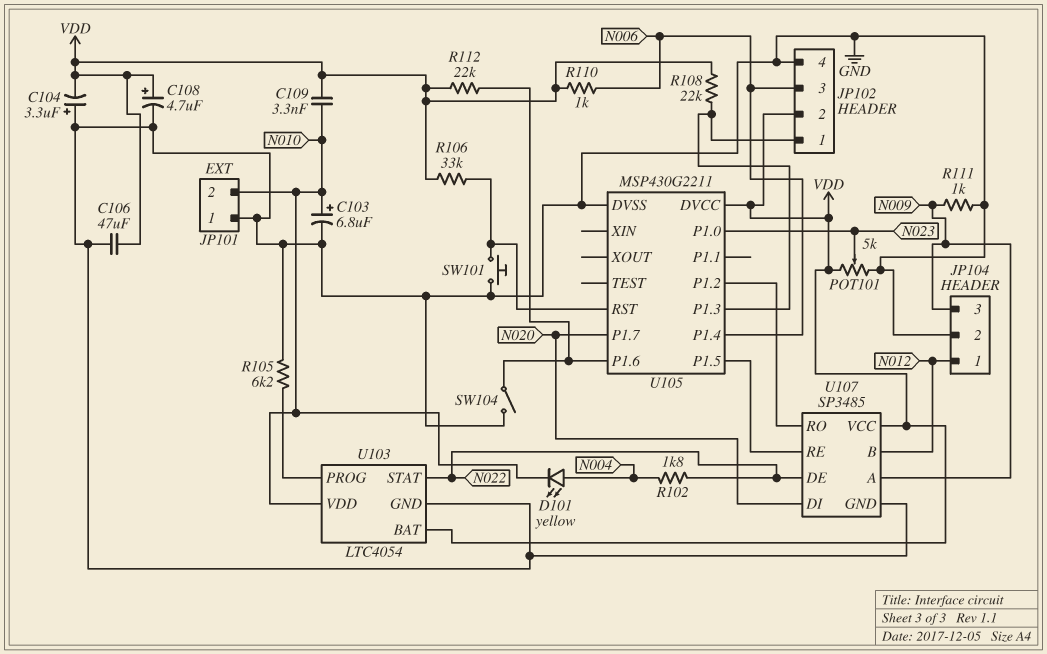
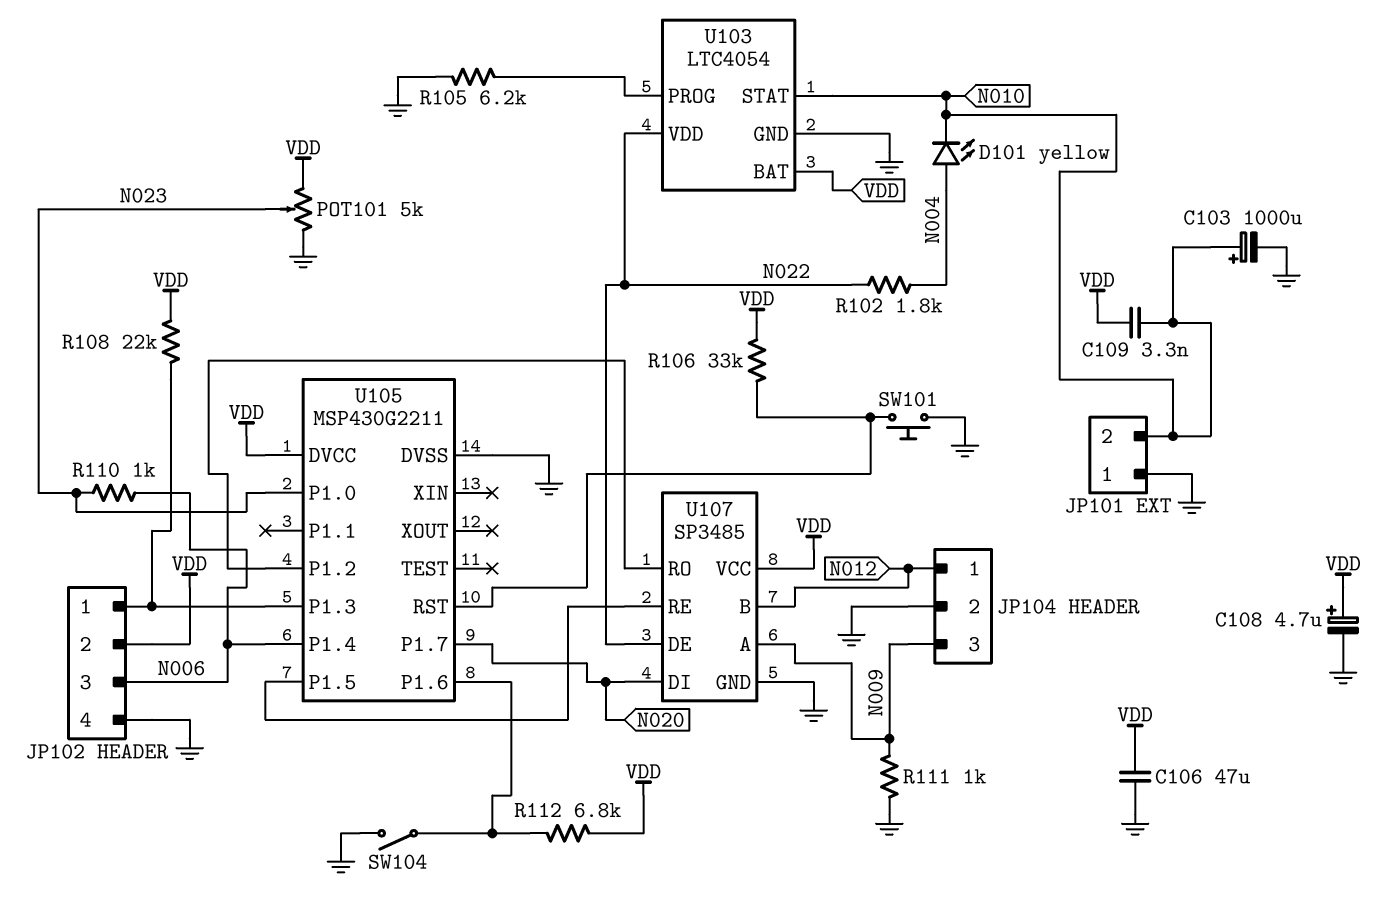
C103: 6.8uF (plus N010, minus GND) -> 1000uF (plus N010, minus GND)
C104: 3.3uF (plus GND, minus VDD) -> none
R110: 1k (N006, VDD) -> 1k (N006, N023)
R112: 22k (U105/P1.6, VDD) -> 6.8k (U105/P1.6, VDD)
U103 pin STAT: N022 -> N010
U103 pin VDD: N010 -> N022

